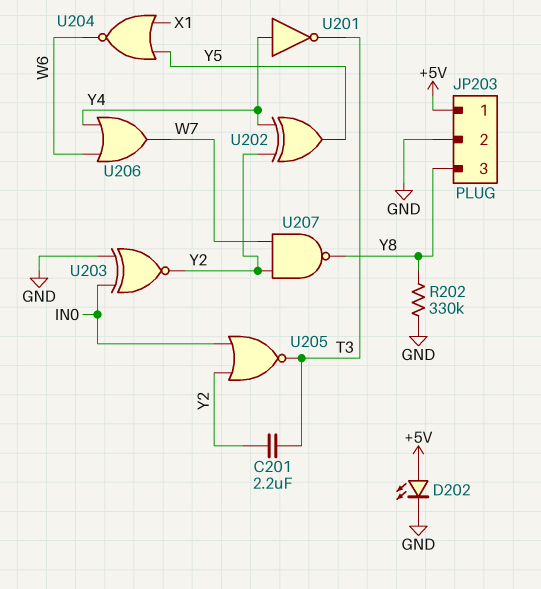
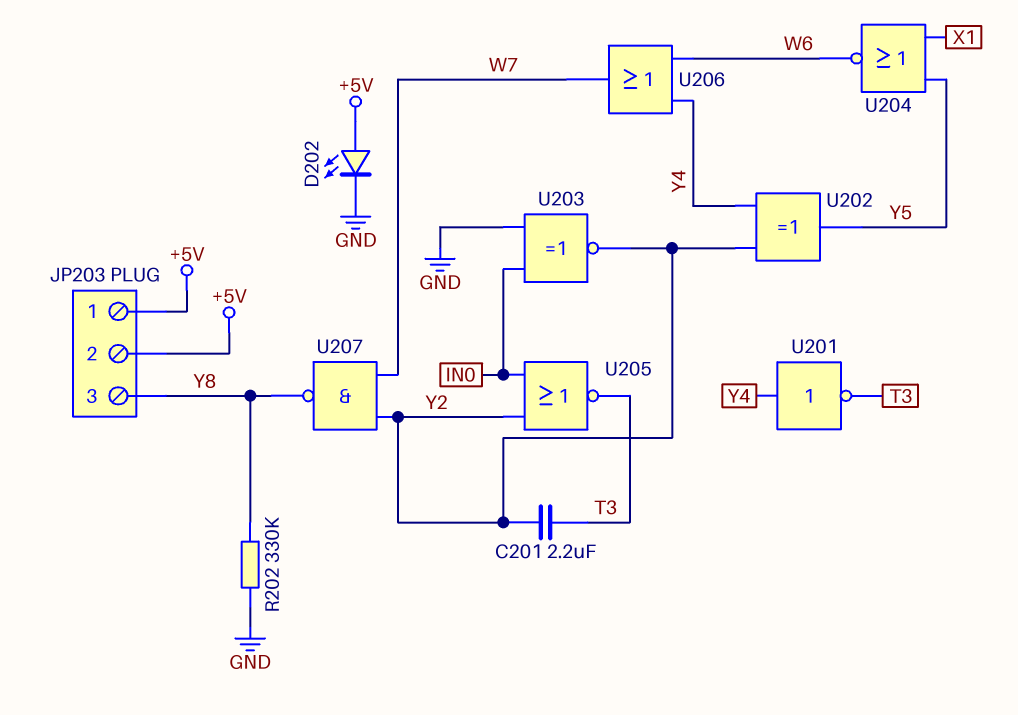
JP203 pin 2: GND -> +5V

